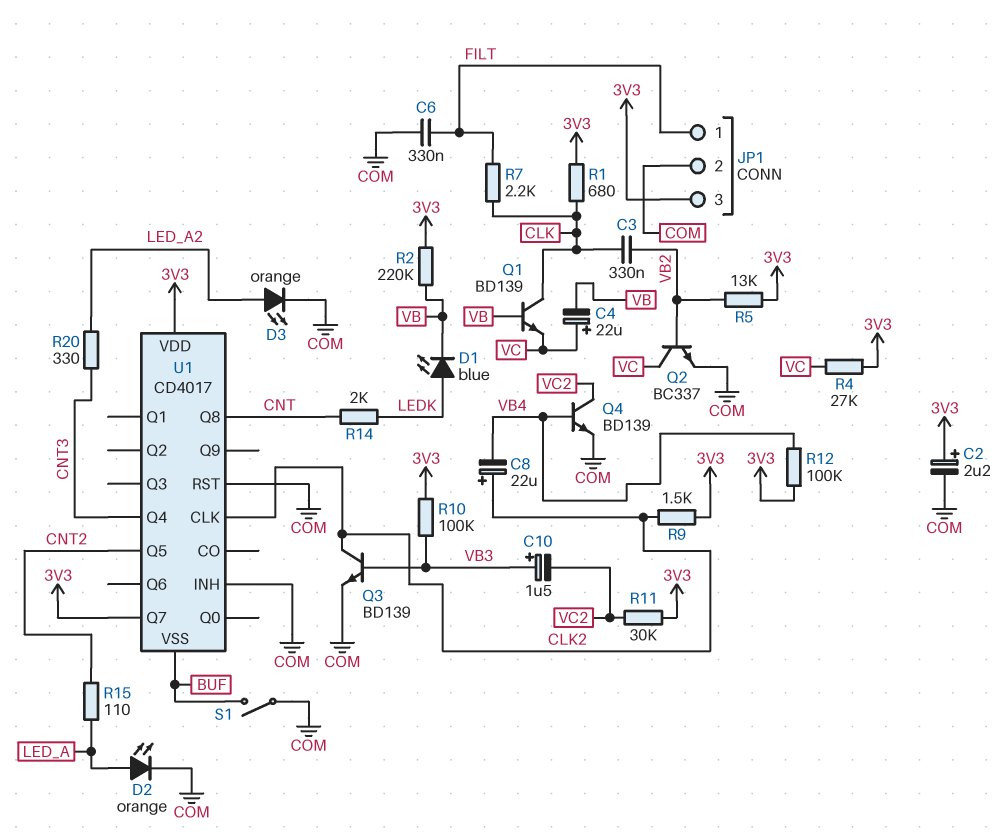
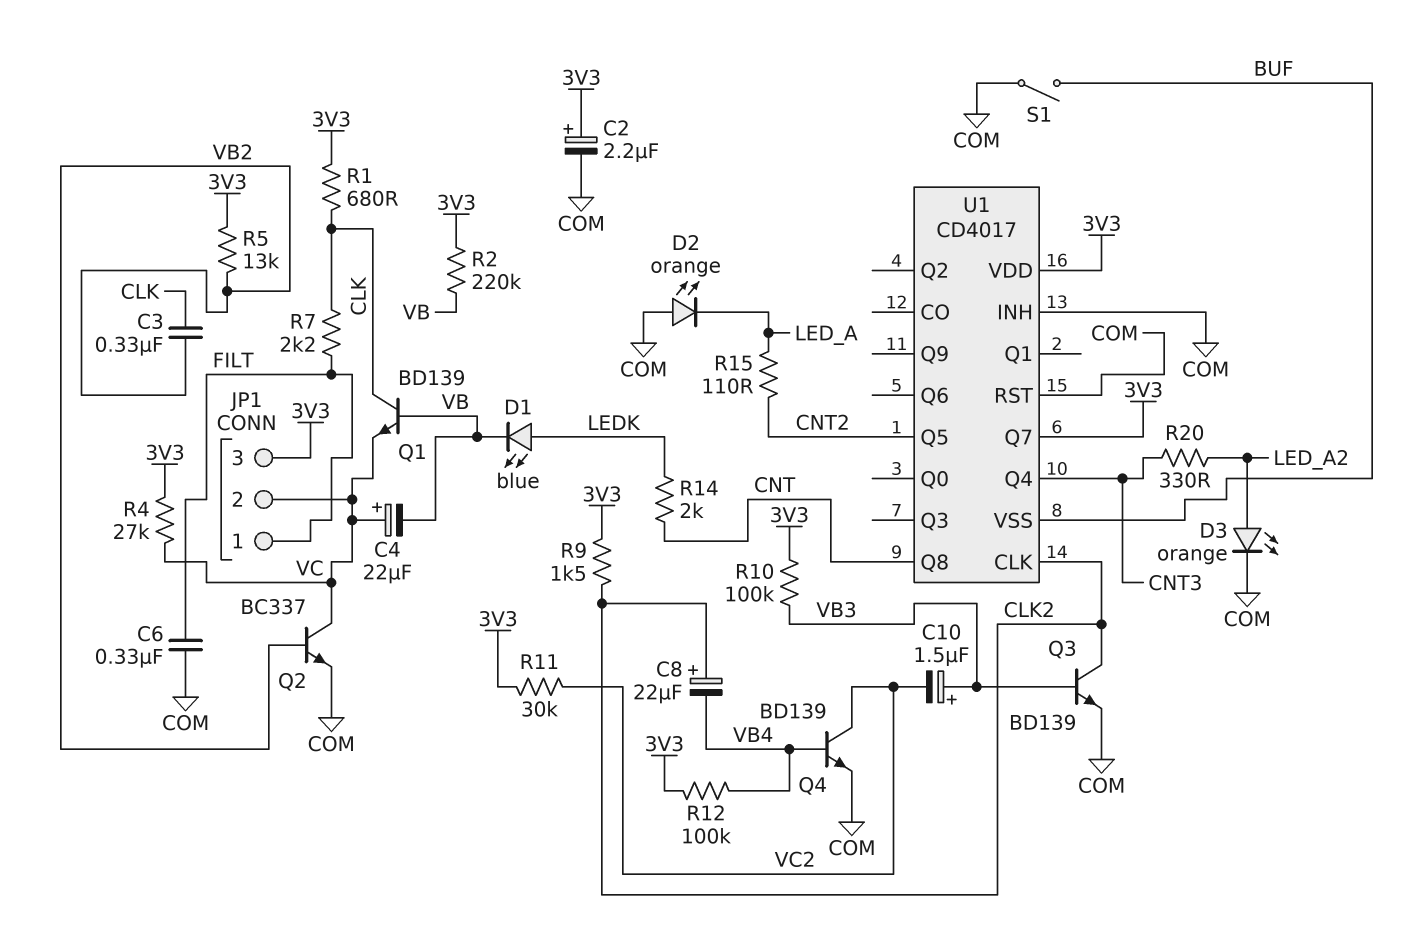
D2: LED orange (A LED_A, K COM) -> LED orange (A COM, K LED_A)
JP1 pin 2: COM -> VC

